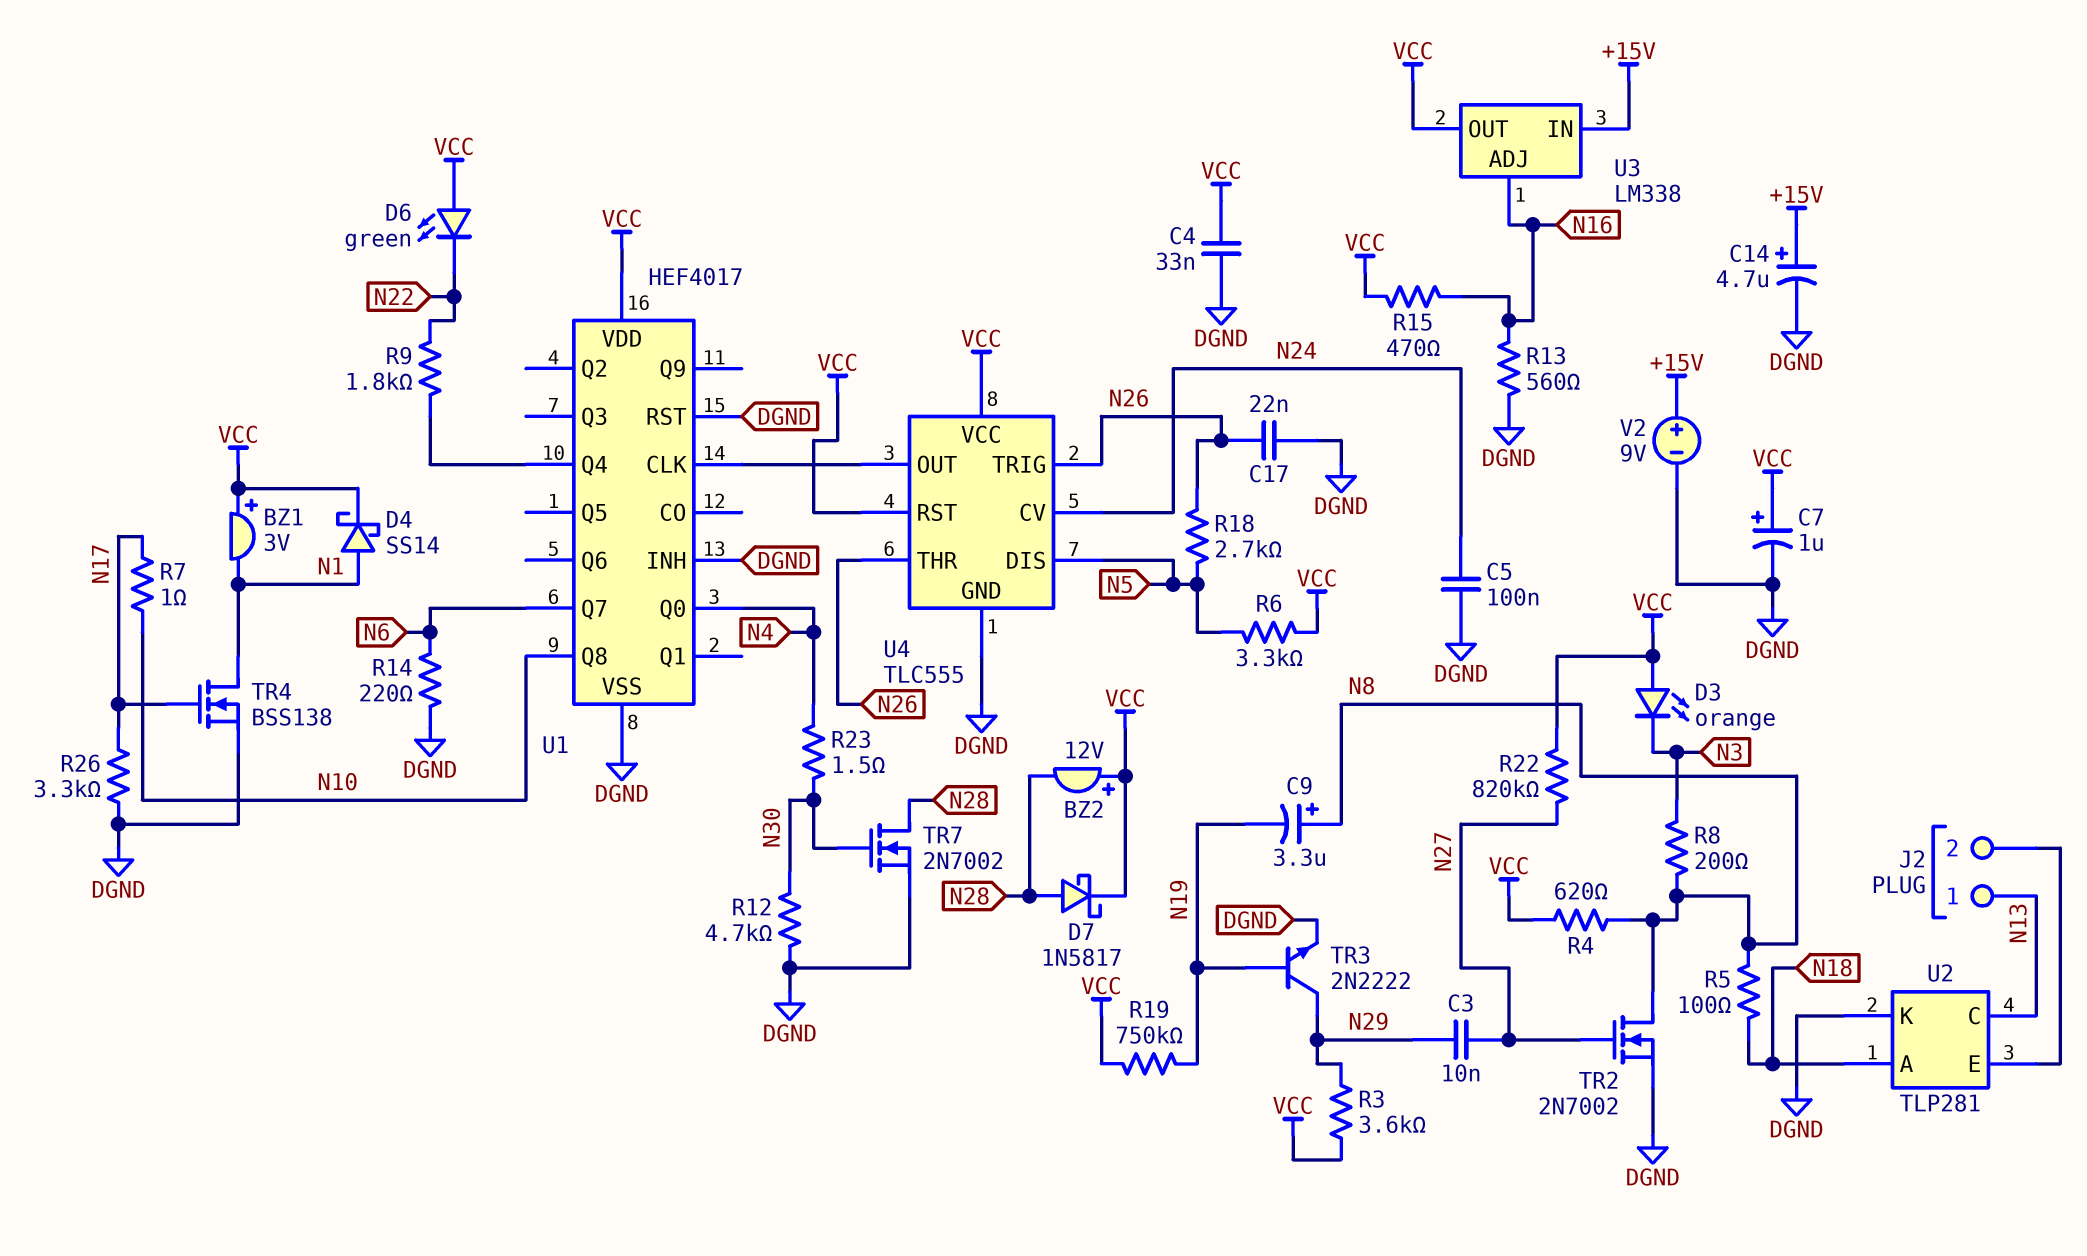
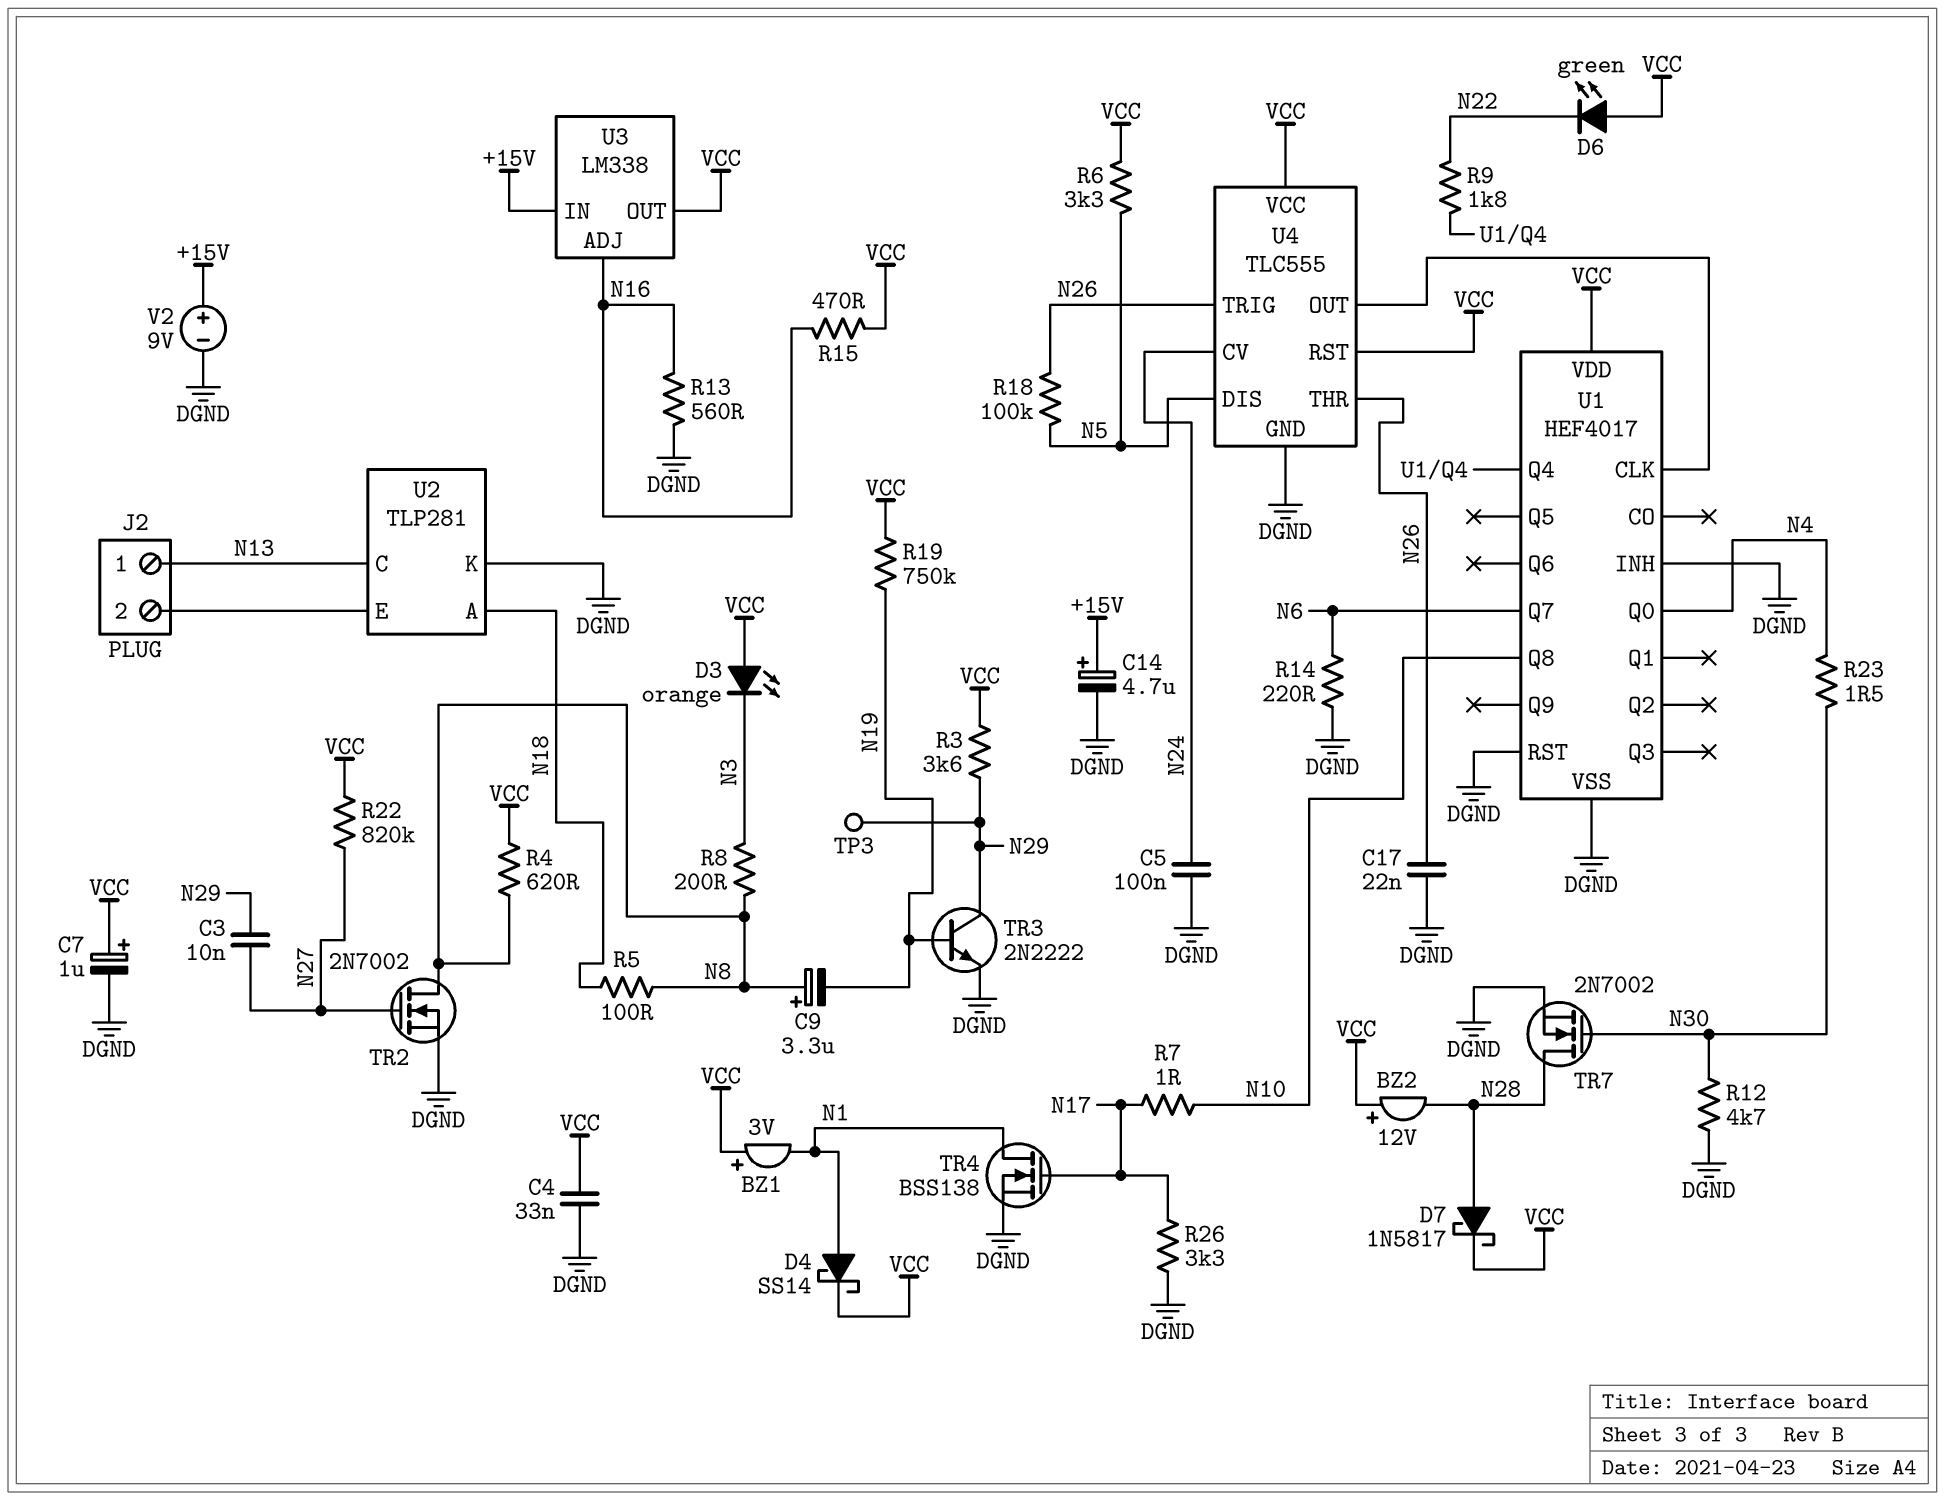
R18: 2.7k (N5, N26) -> 100k (N5, N26)
TP3: none -> test point (N29)

